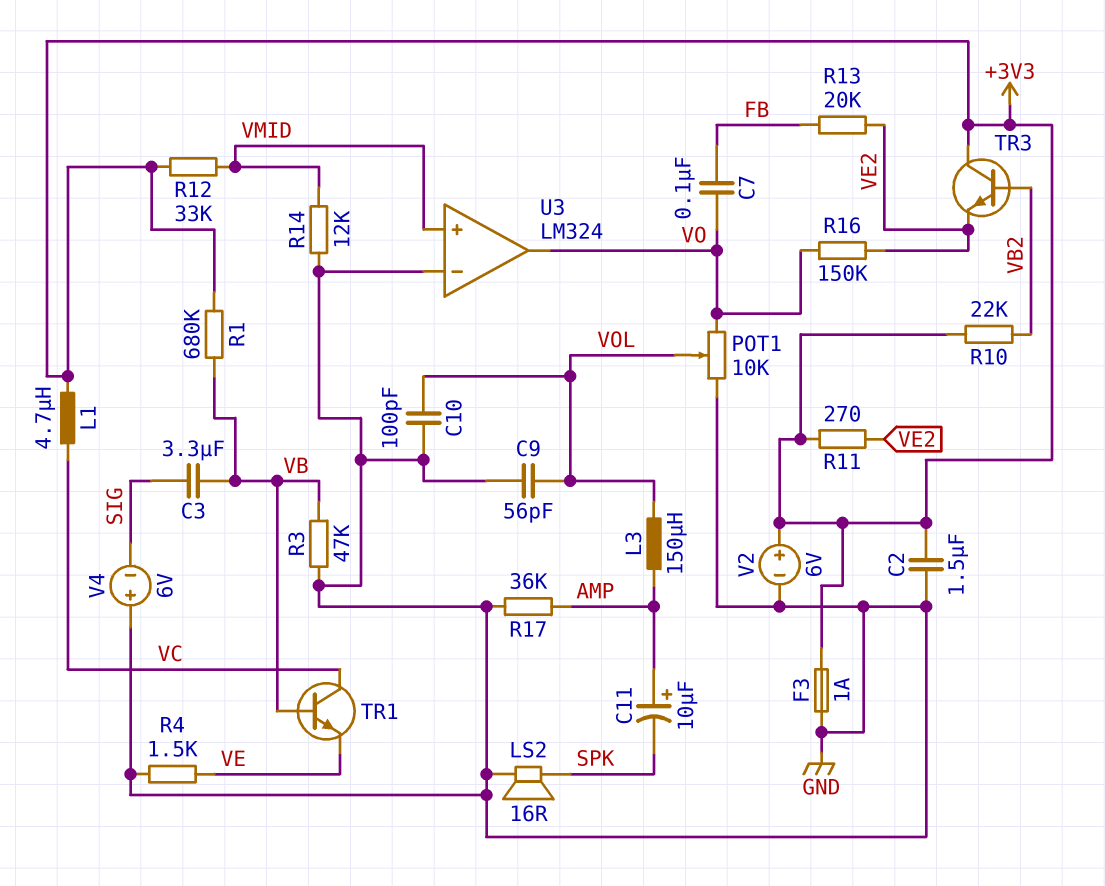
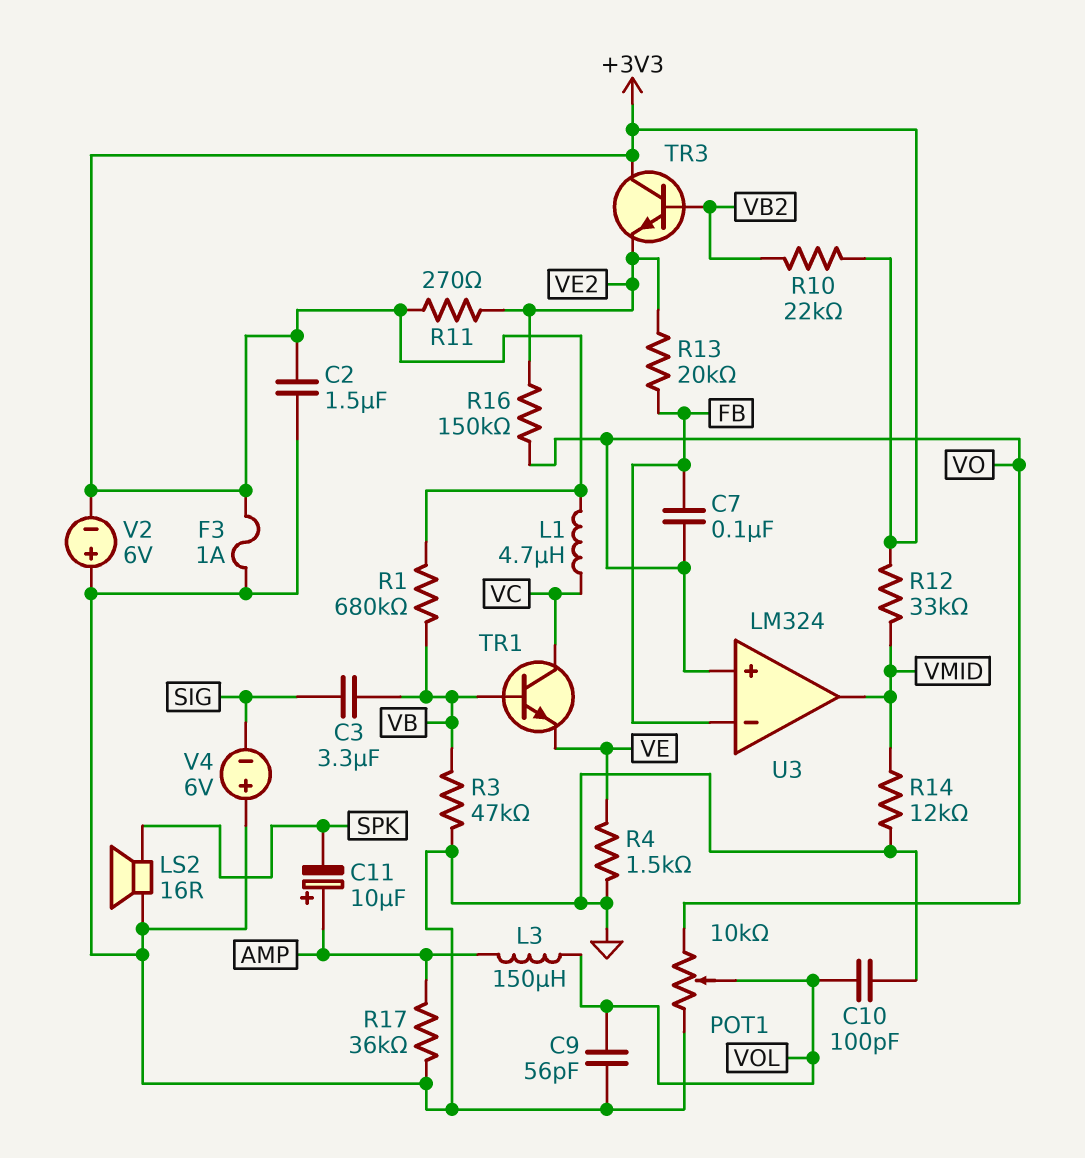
U3 pin in+: VMID -> VO
U3 pin in-: GND -> FB
U3 pin out: VO -> VMID
V2: 6V (plus +3V3, minus GND) -> 6V (plus GND, minus +3V3)

